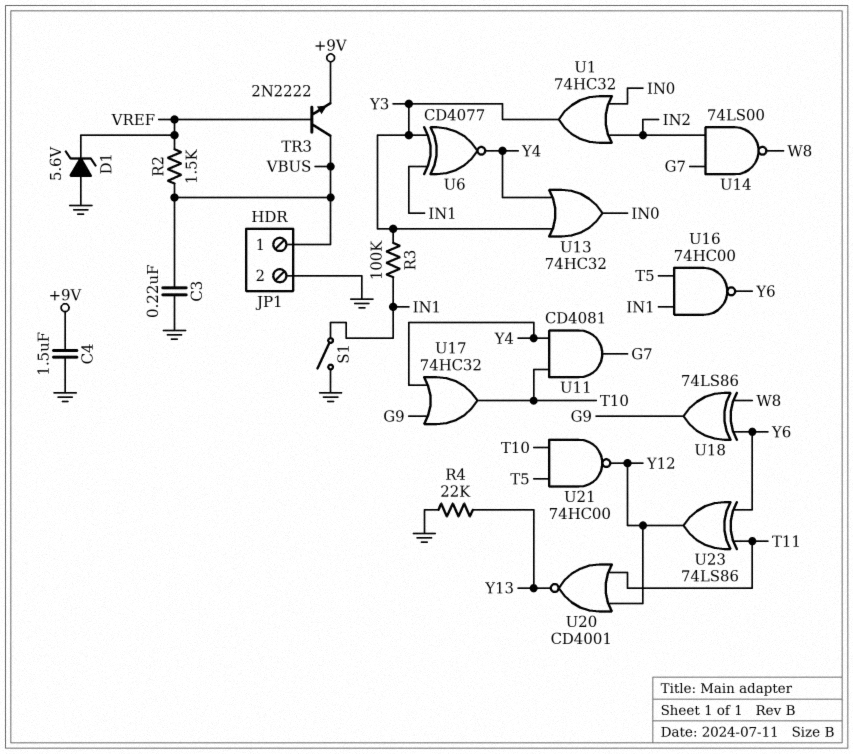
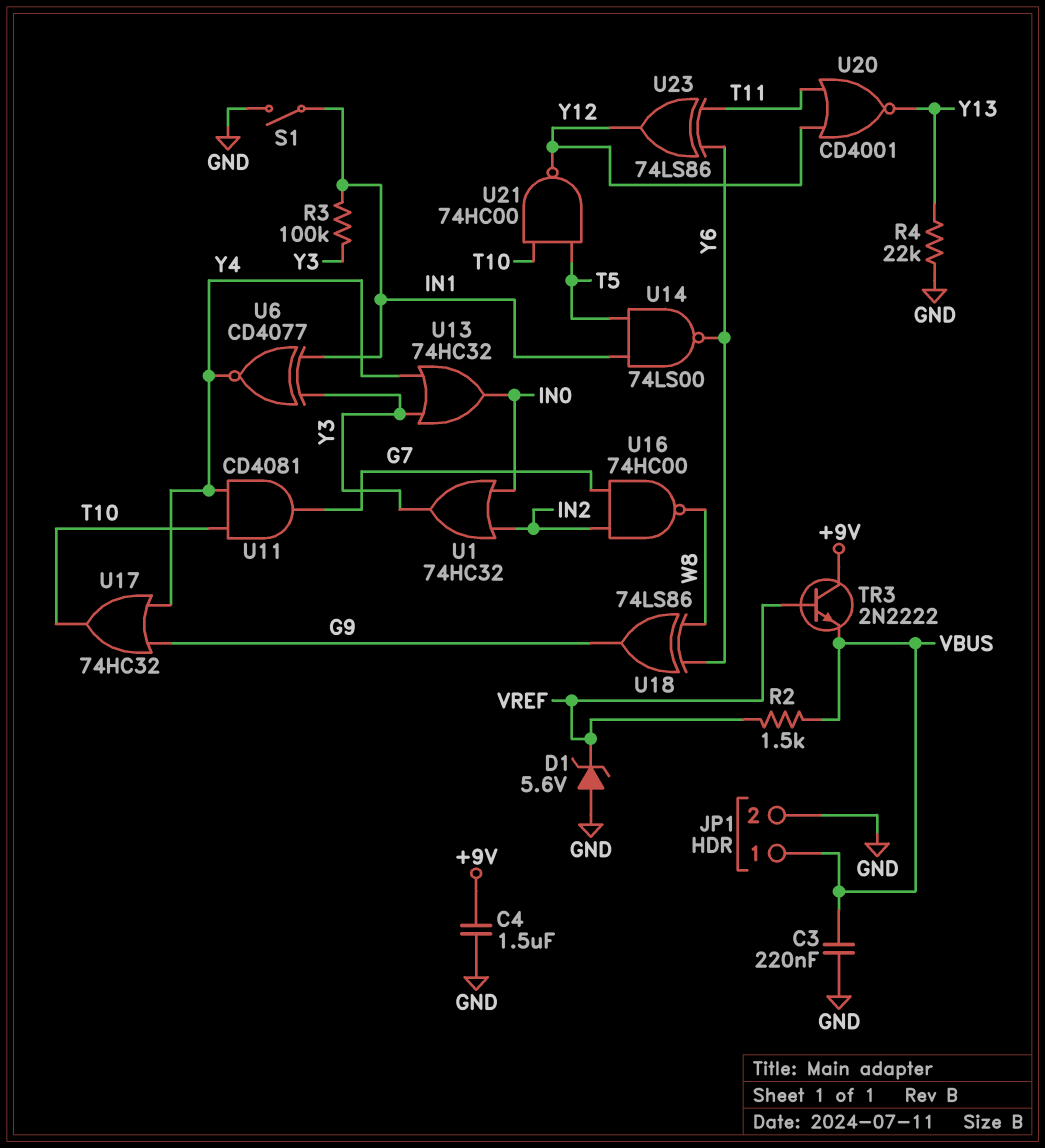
TR3: NPN 2N2222 (B VREF, C VBUS, E +9V) -> NPN 2N2222 (B VREF, C +9V, E VBUS)
U14: NAND 74LS00 (in G7, in IN2, out W8) -> NAND 74LS00 (in IN1, in T5, out Y6)
U16: NAND 74HC00 (in IN1, in T5, out Y6) -> NAND 74HC00 (in G7, in IN2, out W8)

